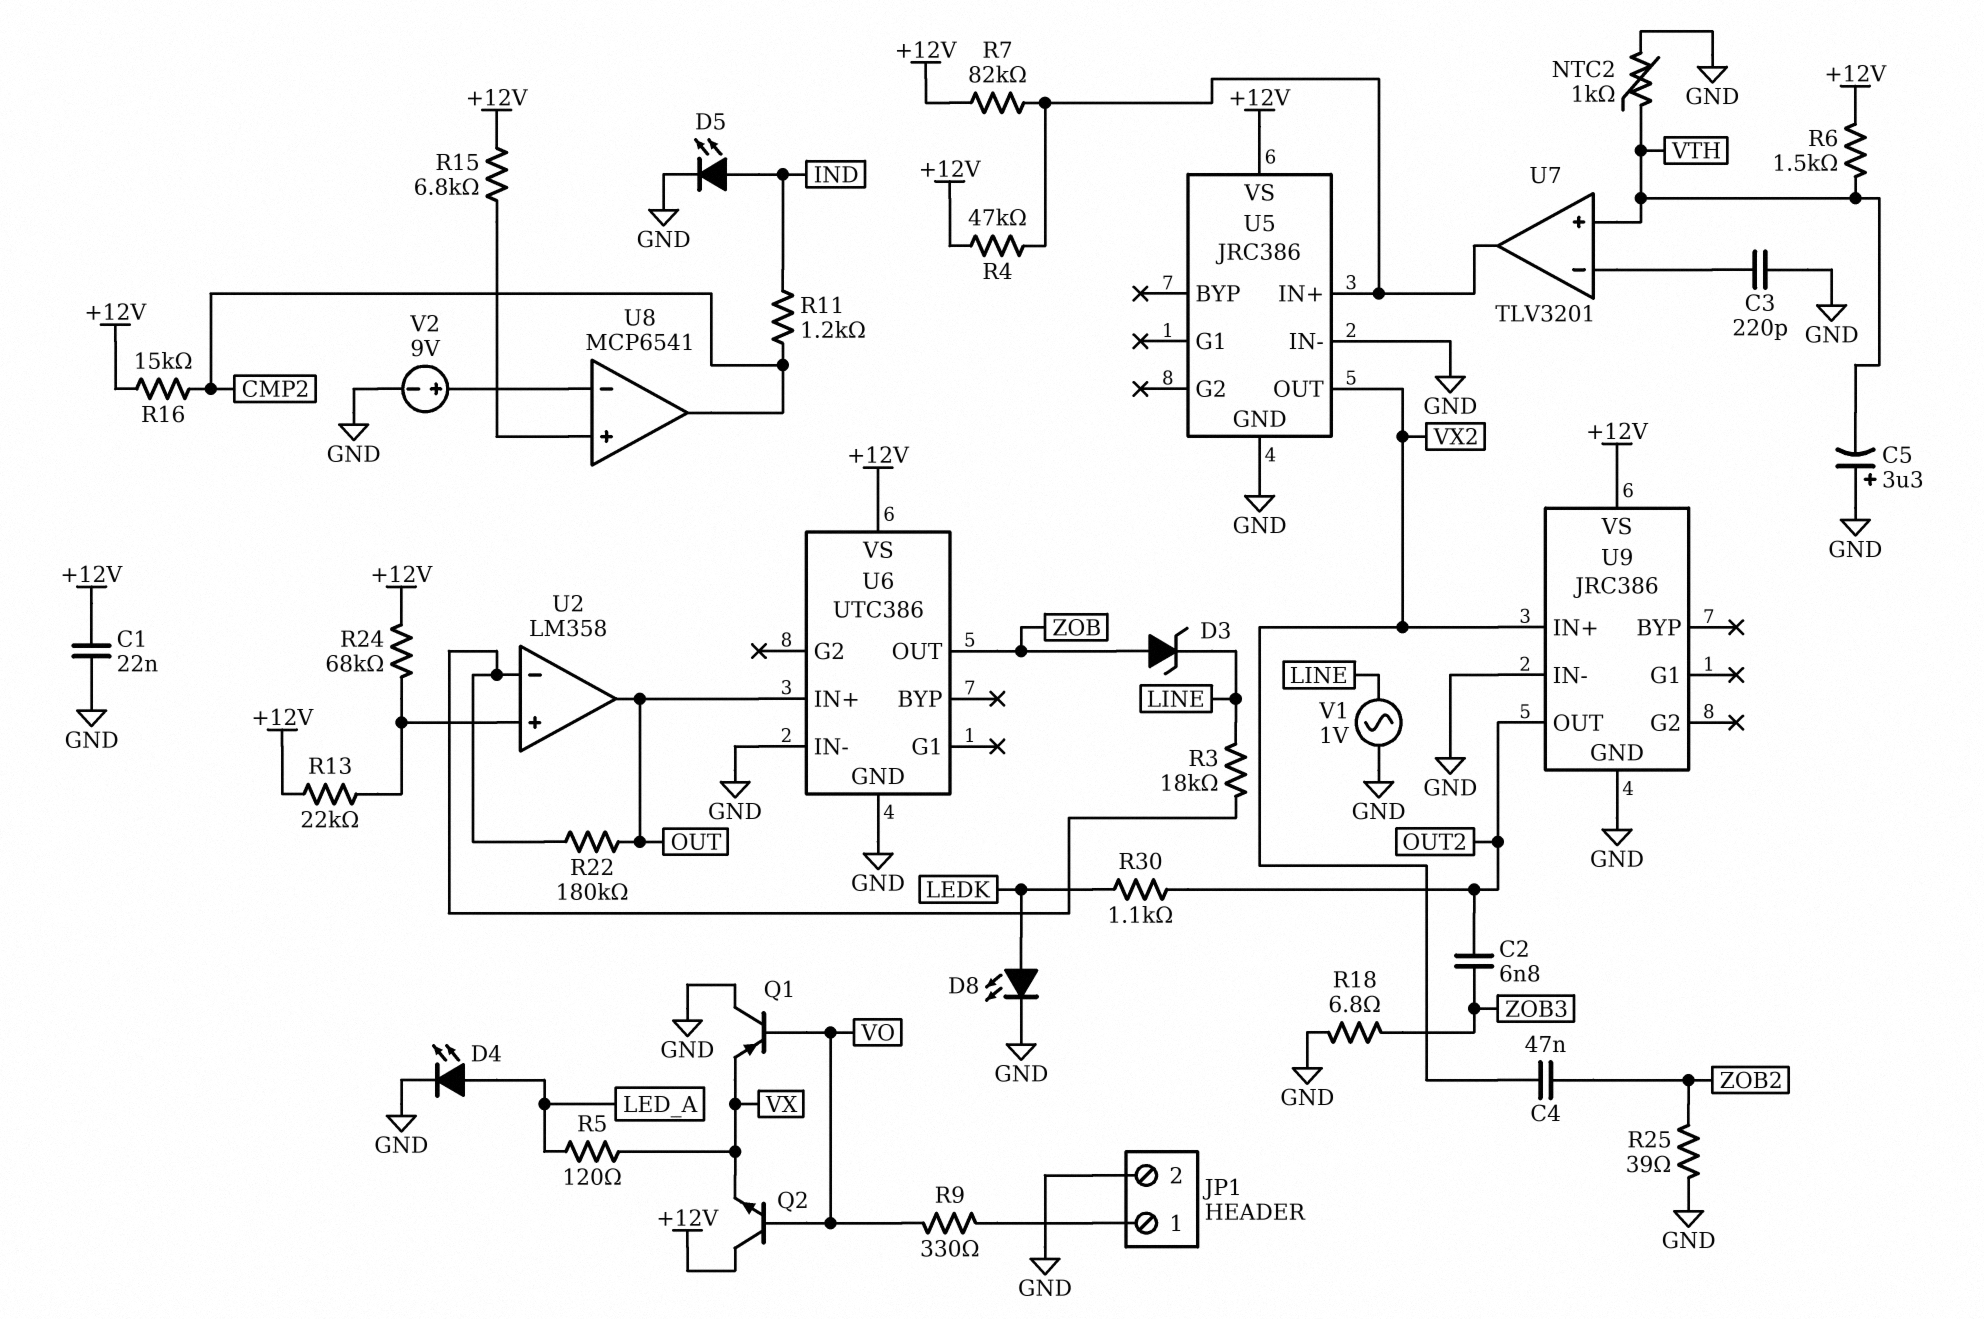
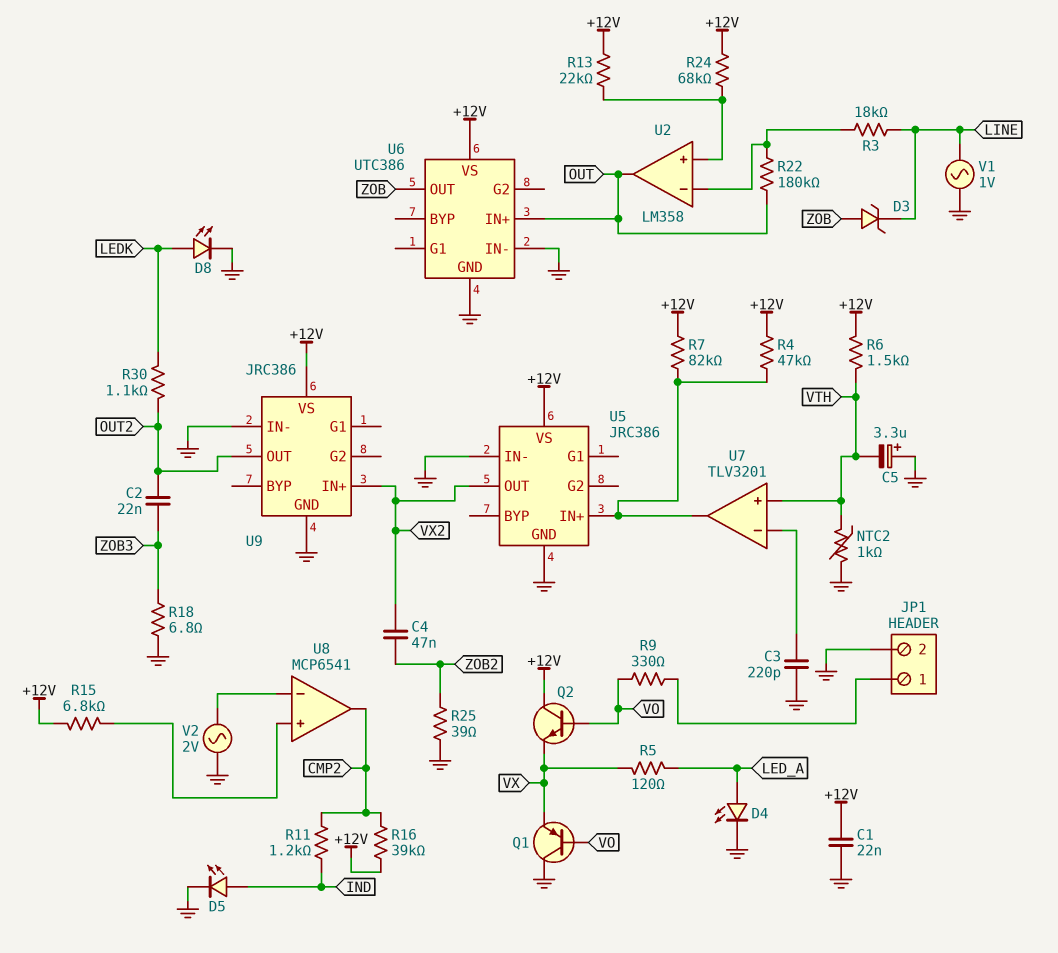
C2: 6.8nF (OUT2, ZOB3) -> 22nF (OUT2, ZOB3)
R16: 15k (+12V, CMP2) -> 39k (+12V, CMP2)
V2: 9V (plus U8/in-, minus GND) -> AC 2V (GND, U8/in-)

